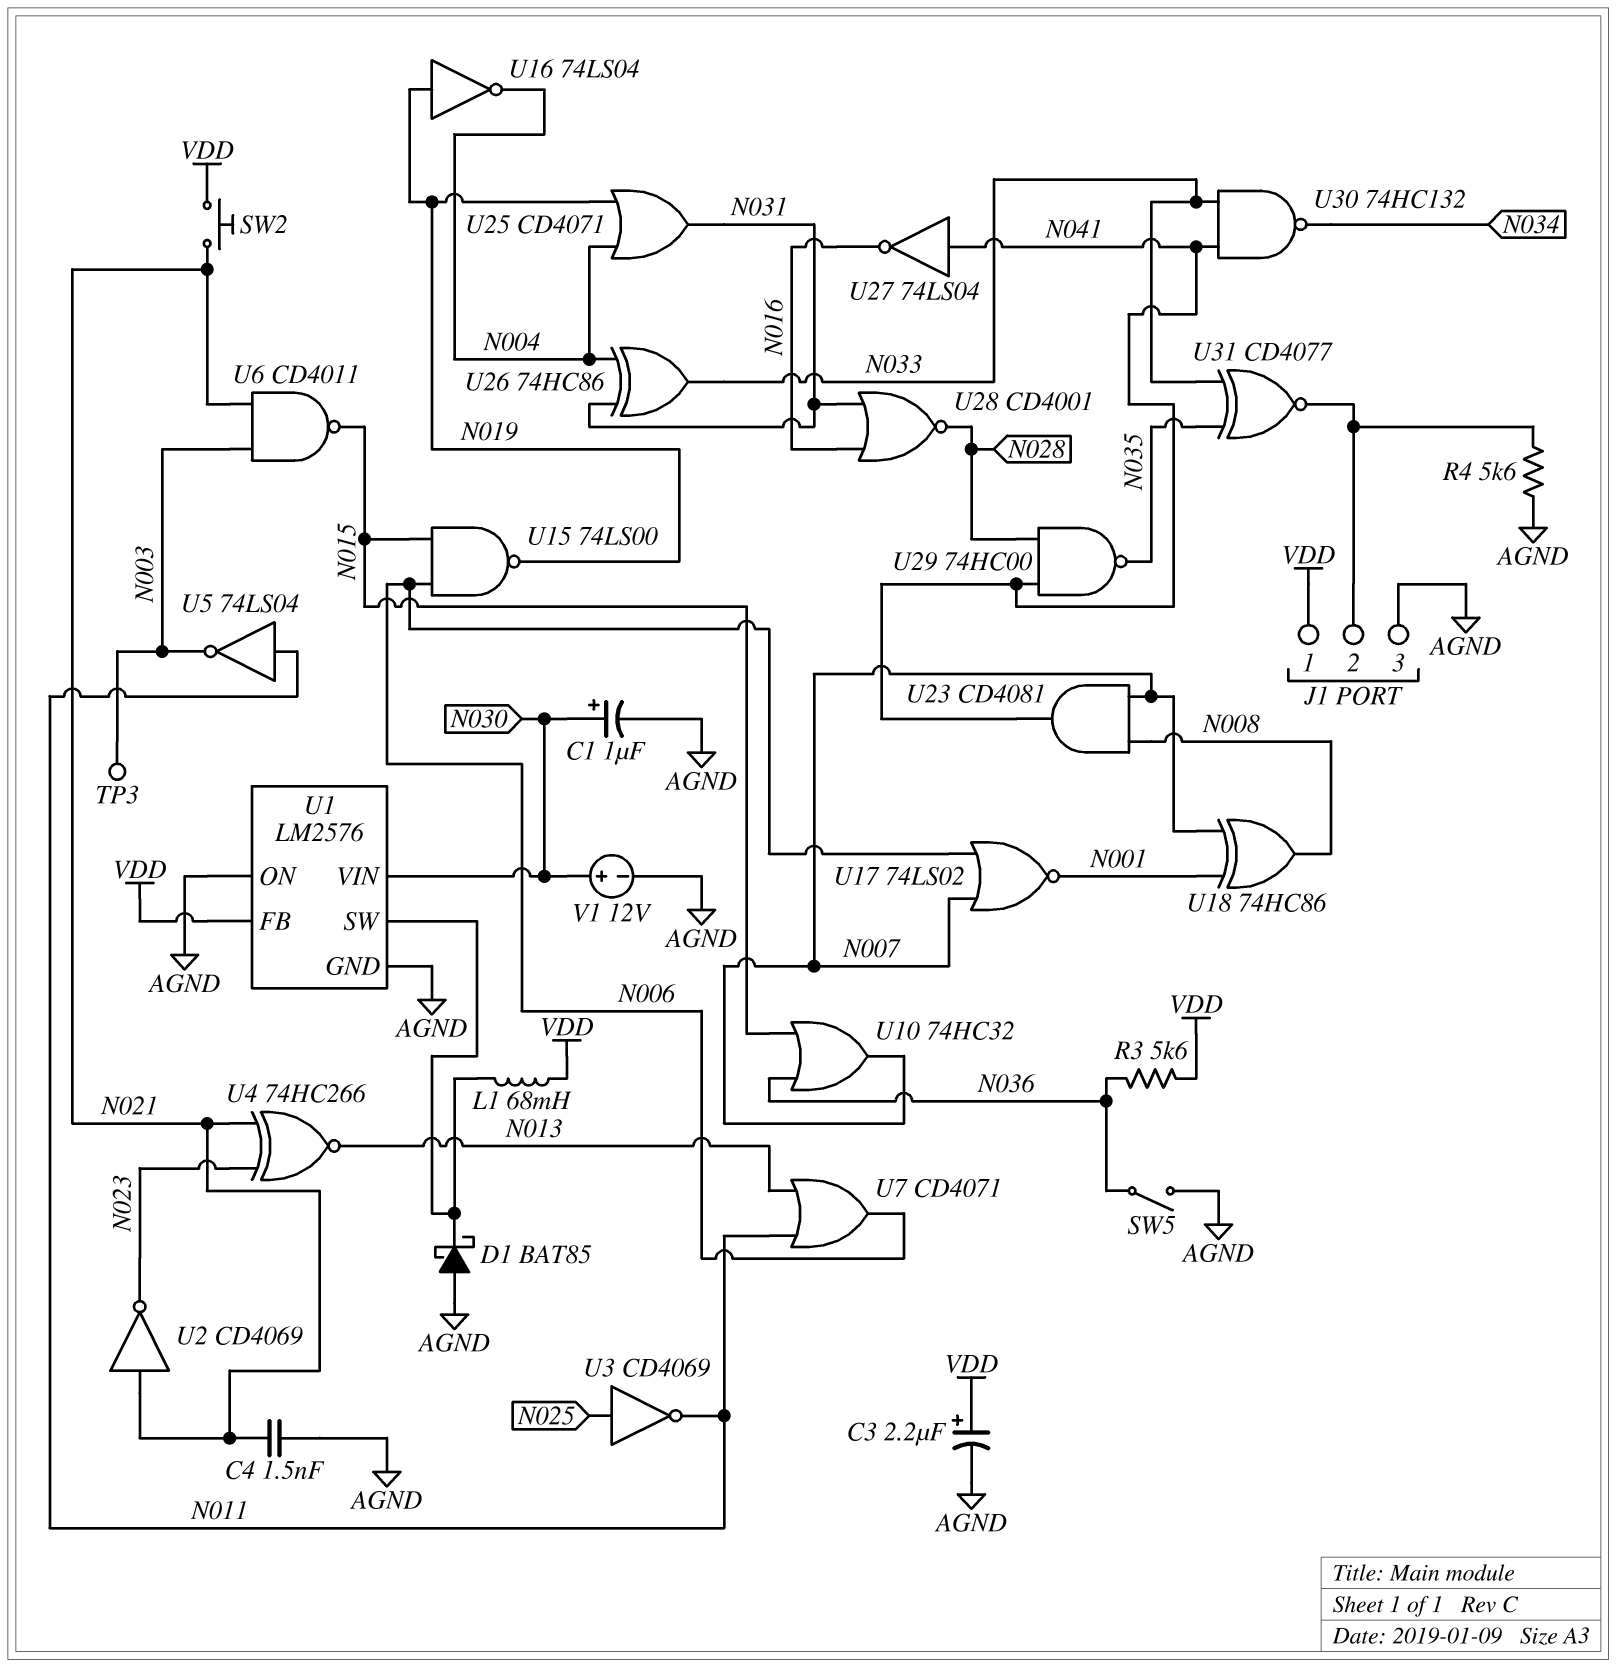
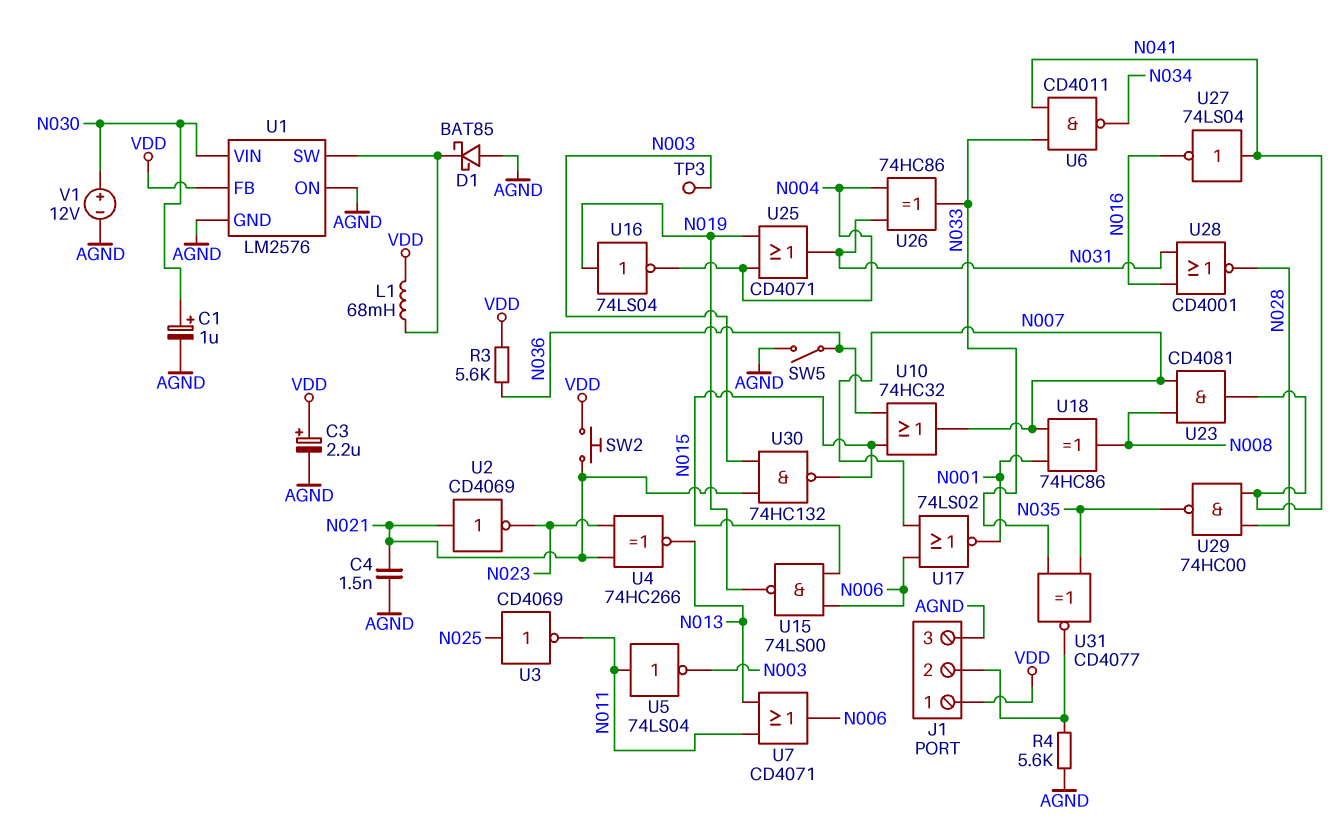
U6: NAND CD4011 (in N003, in N021, out N015) -> NAND CD4011 (in N033, in N041, out N034)
U30: NAND 74HC132 (in N033, in N041, out N034) -> NAND 74HC132 (in N003, in N021, out N015)

